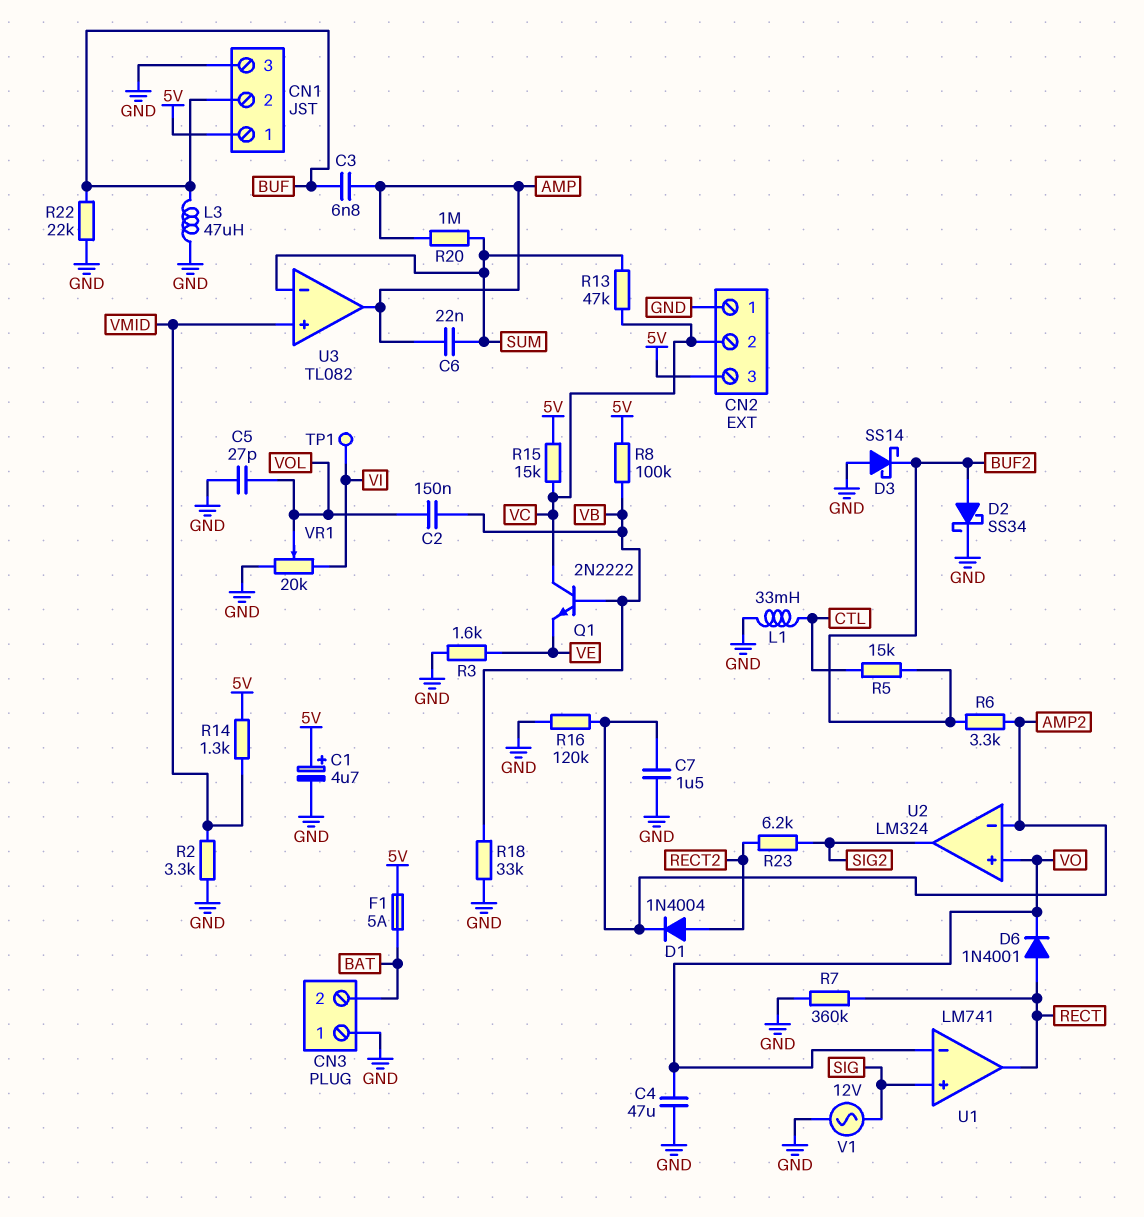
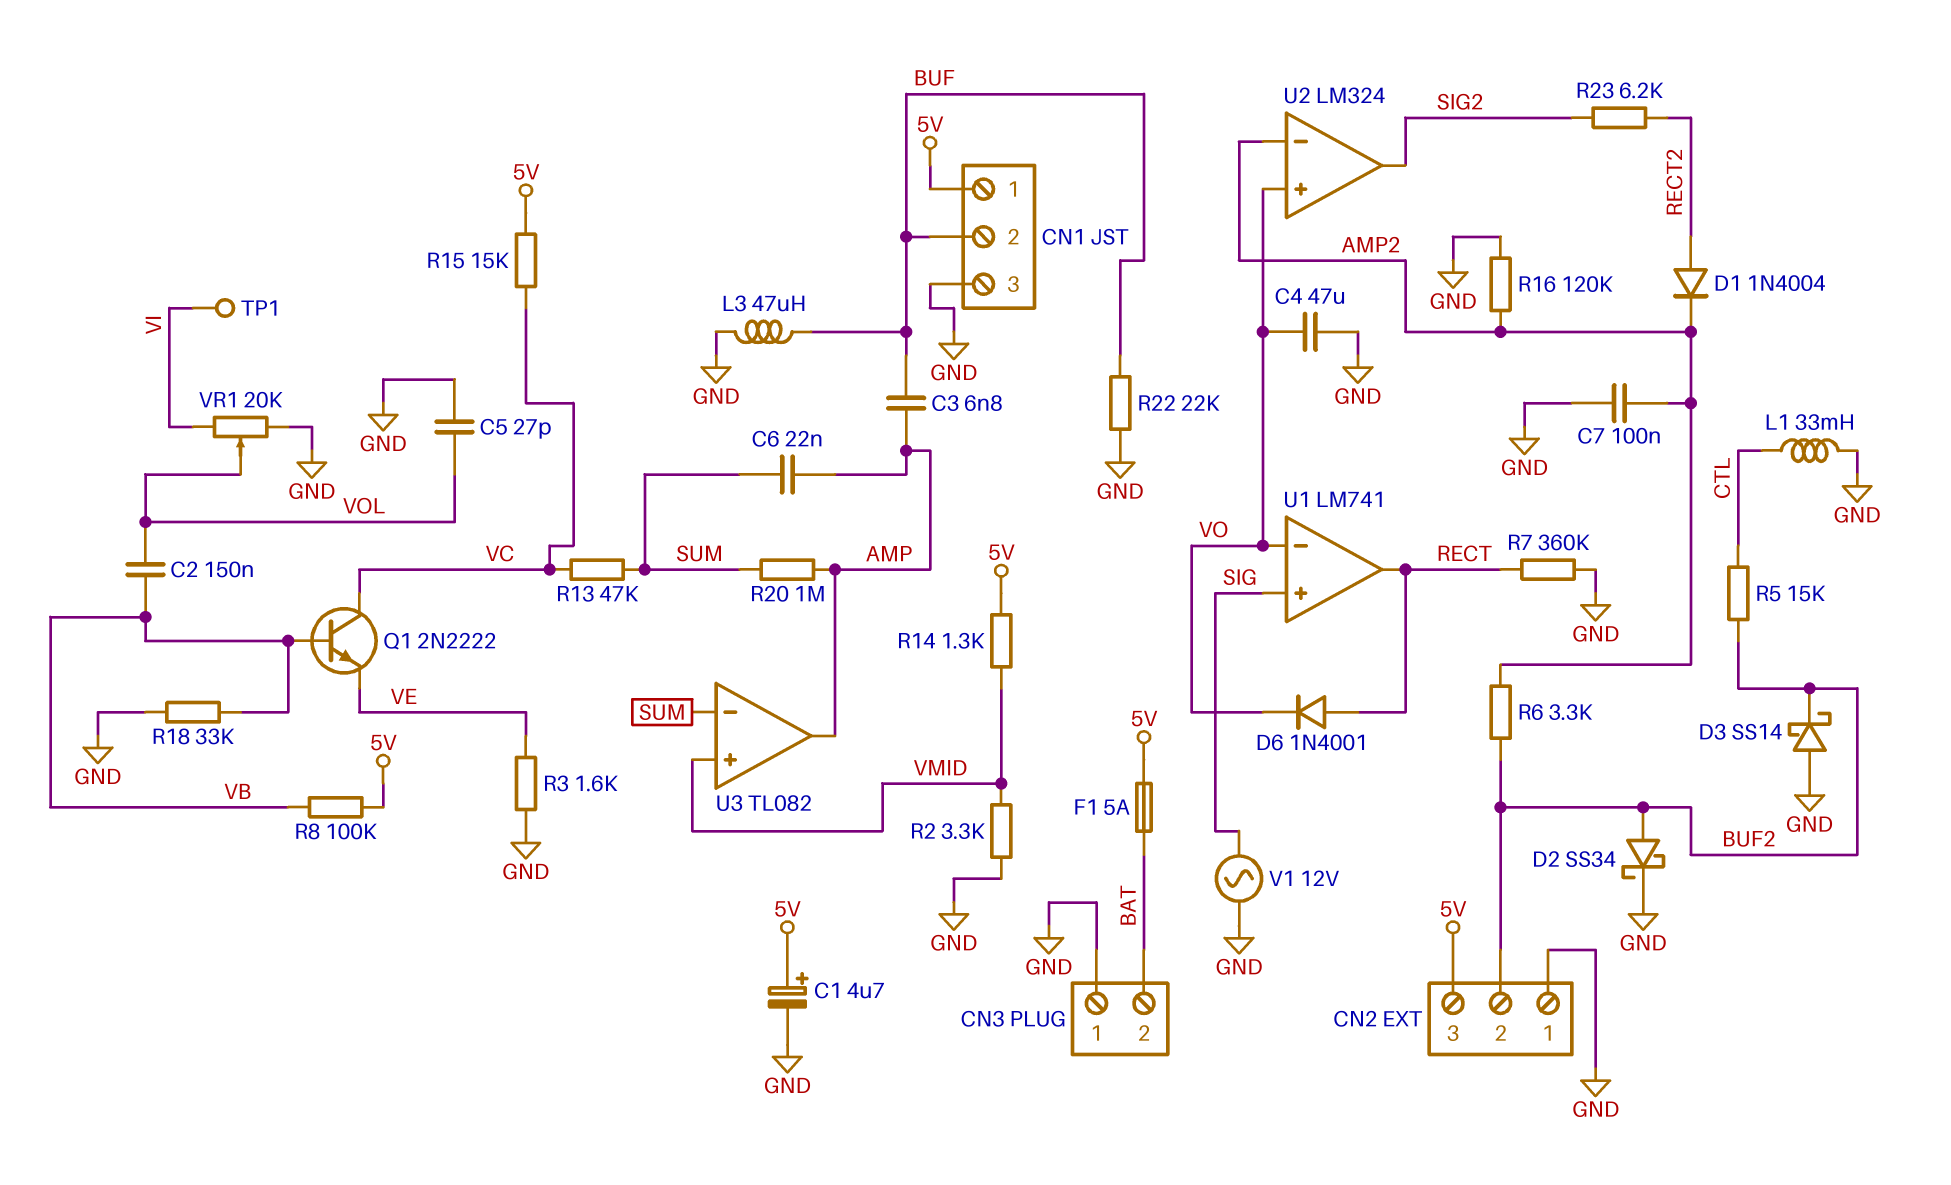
C7: 1.5uF (AMP2, GND) -> 100nF (AMP2, GND)
CN2 pin 2: VC -> BUF2

